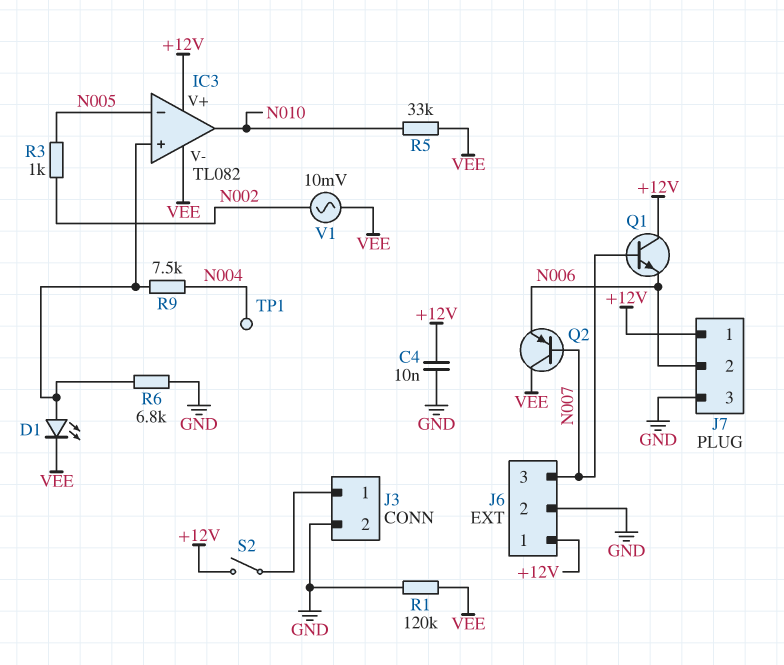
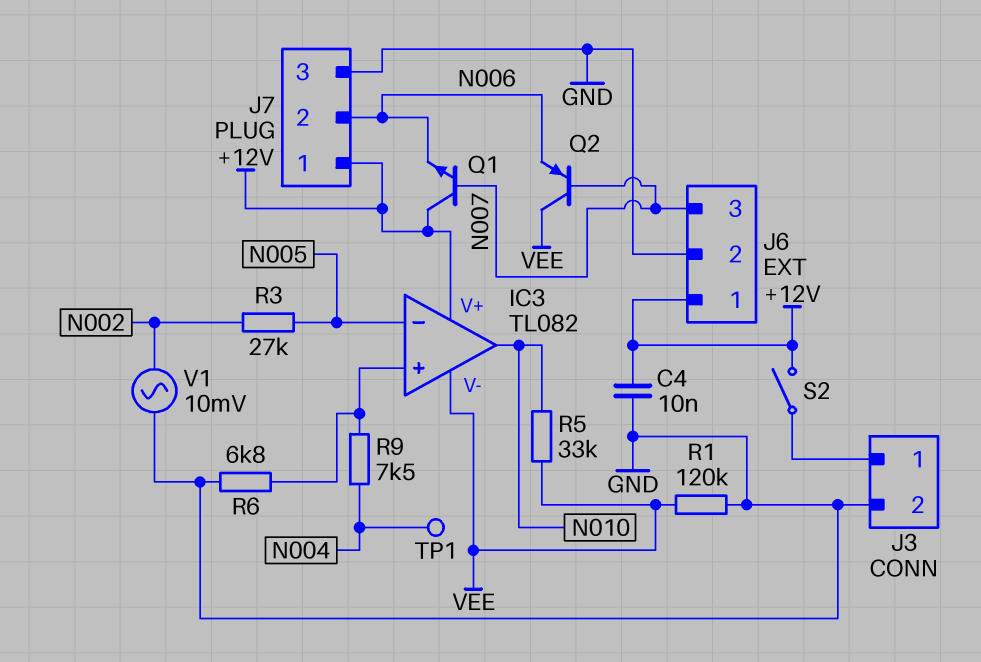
D1: LED (A IC3/in+, K VEE) -> none
R3: 1k (N002, N005) -> 27k (N002, N005)
V1: AC 10mV (N002, VEE) -> AC 10mV (GND, N002)

